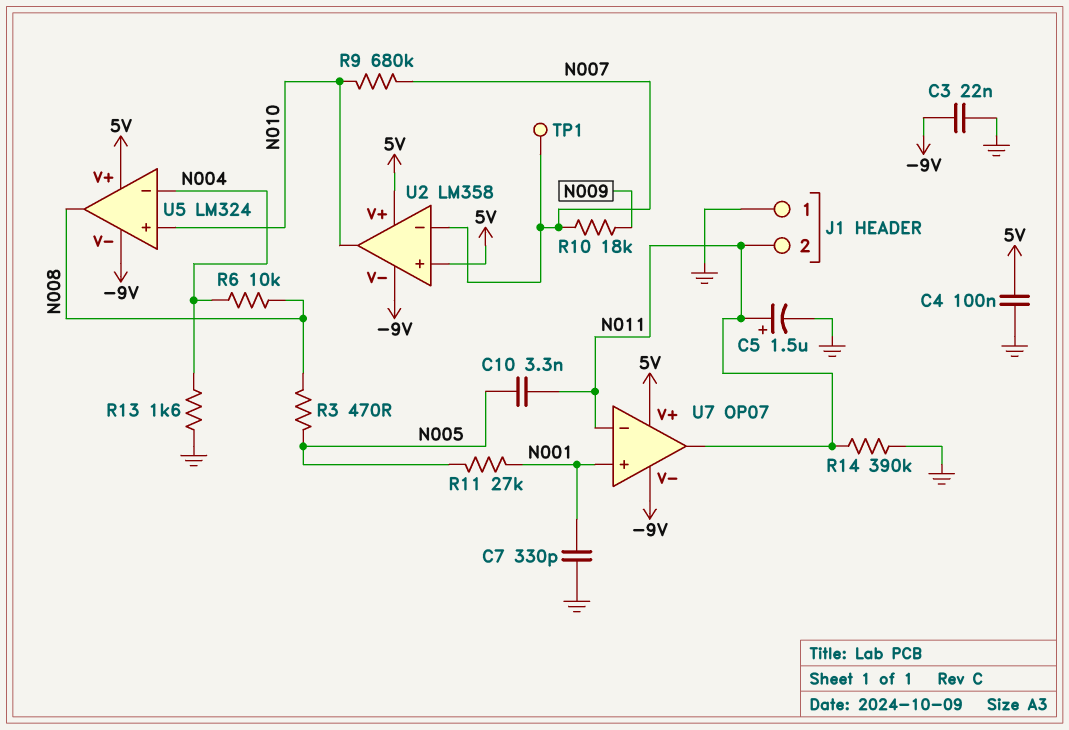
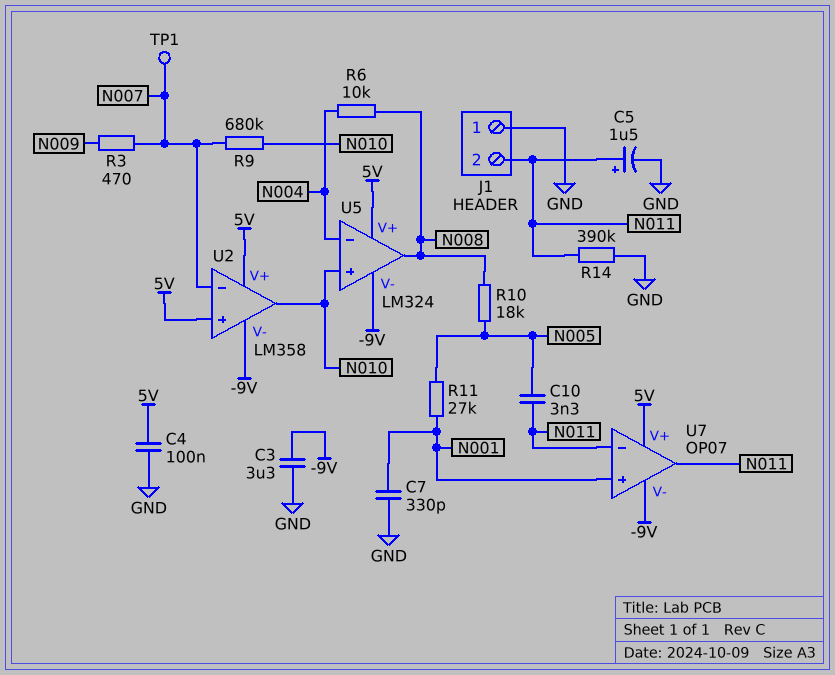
C3: 22nF (-9V, GND) -> 3.3uF (-9V, GND)
R3: 470 (N005, N008) -> 470 (N007, N009)
R10: 18k (N007, N009) -> 18k (N005, N008)
R13: 1.6k (GND, N004) -> none

